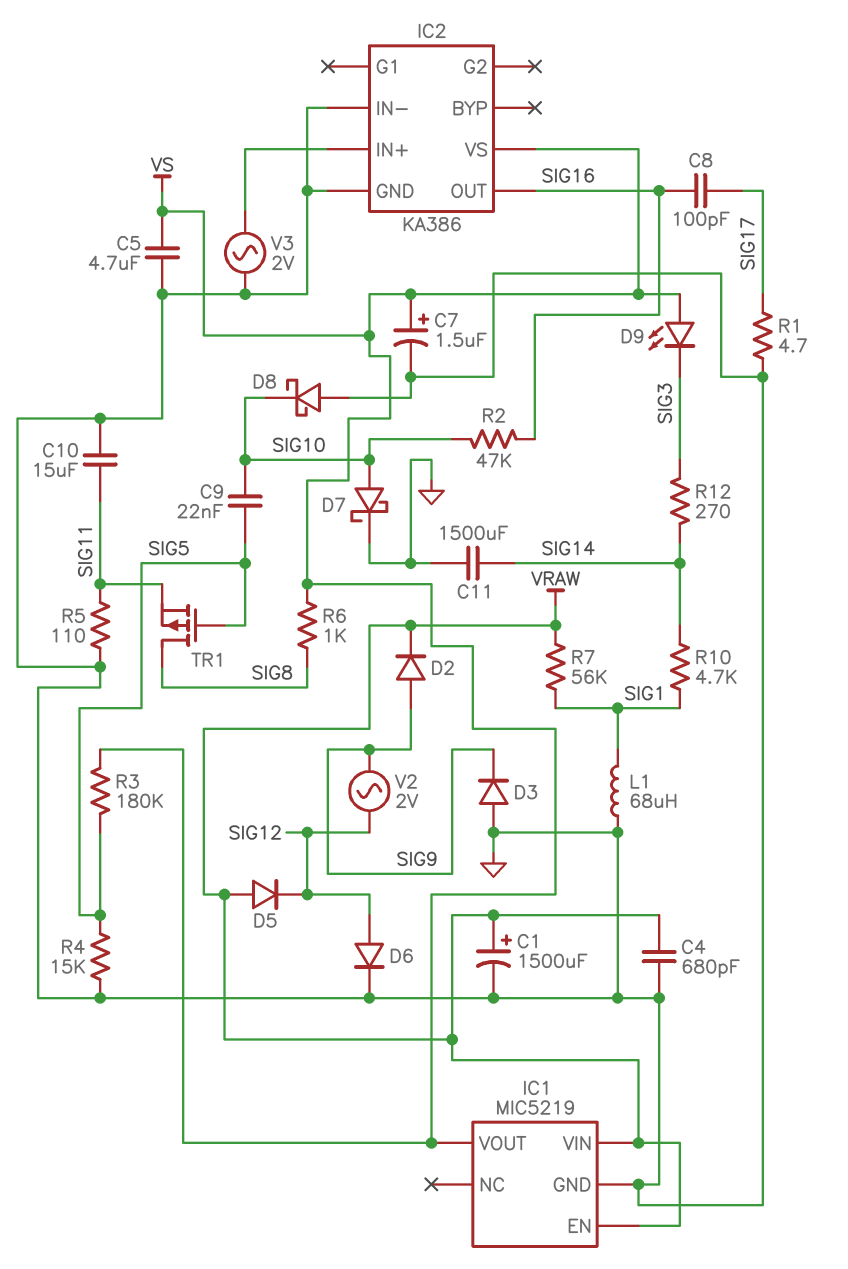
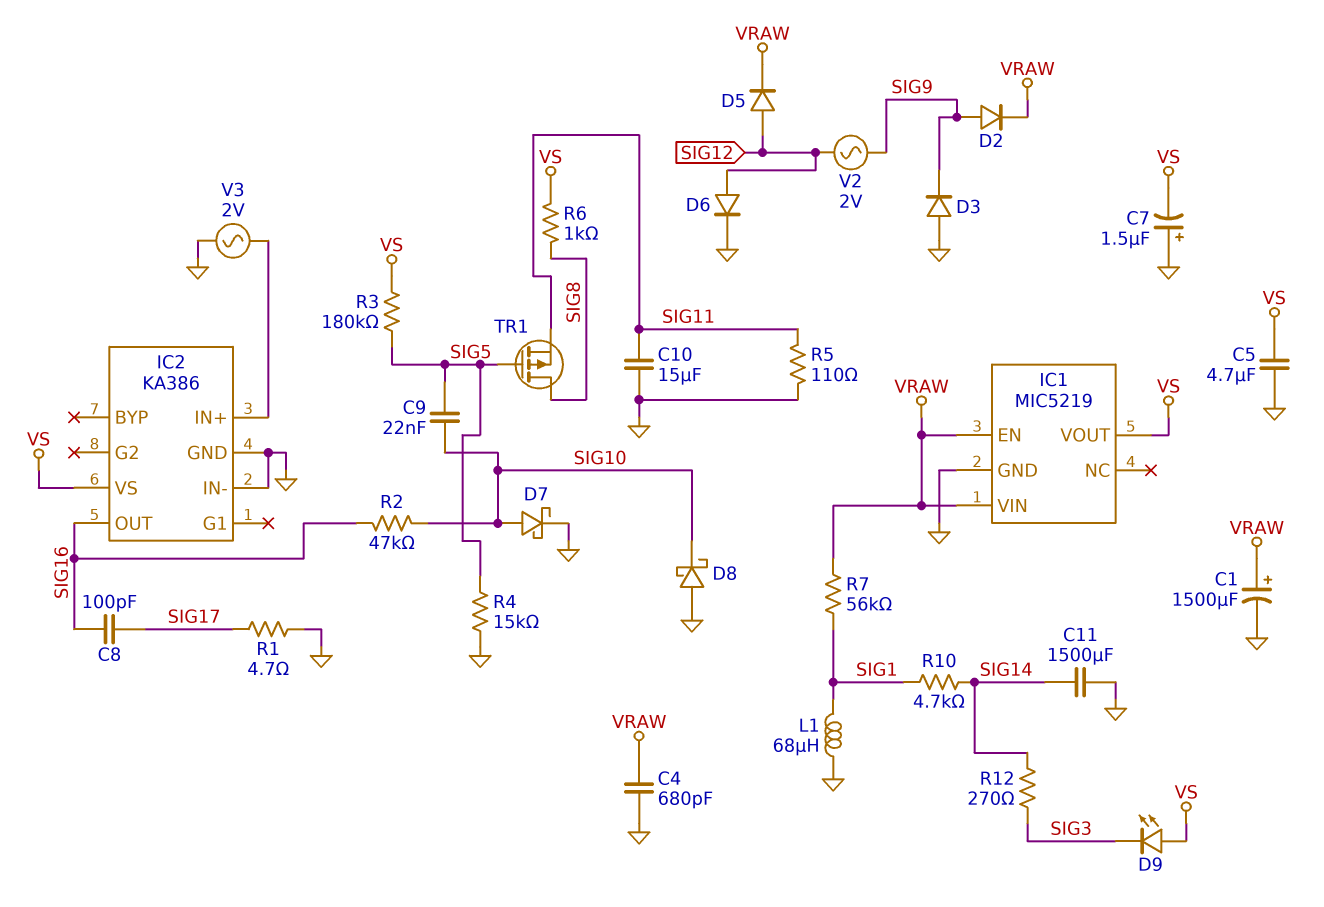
C7: 1.5uF (plus VS, minus GND) -> 1.5uF (plus GND, minus VS)
D5: diode (A VRAW, K SIG12) -> diode (A SIG12, K VRAW)

